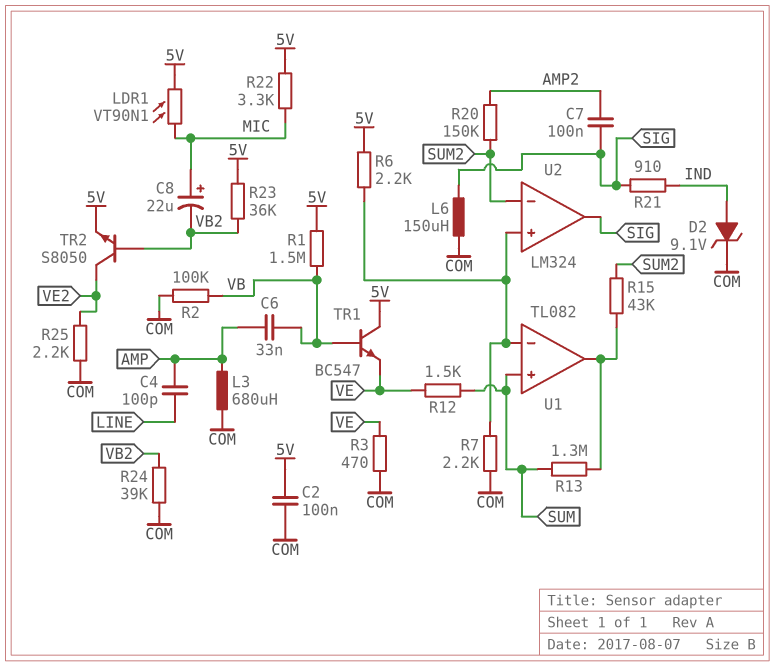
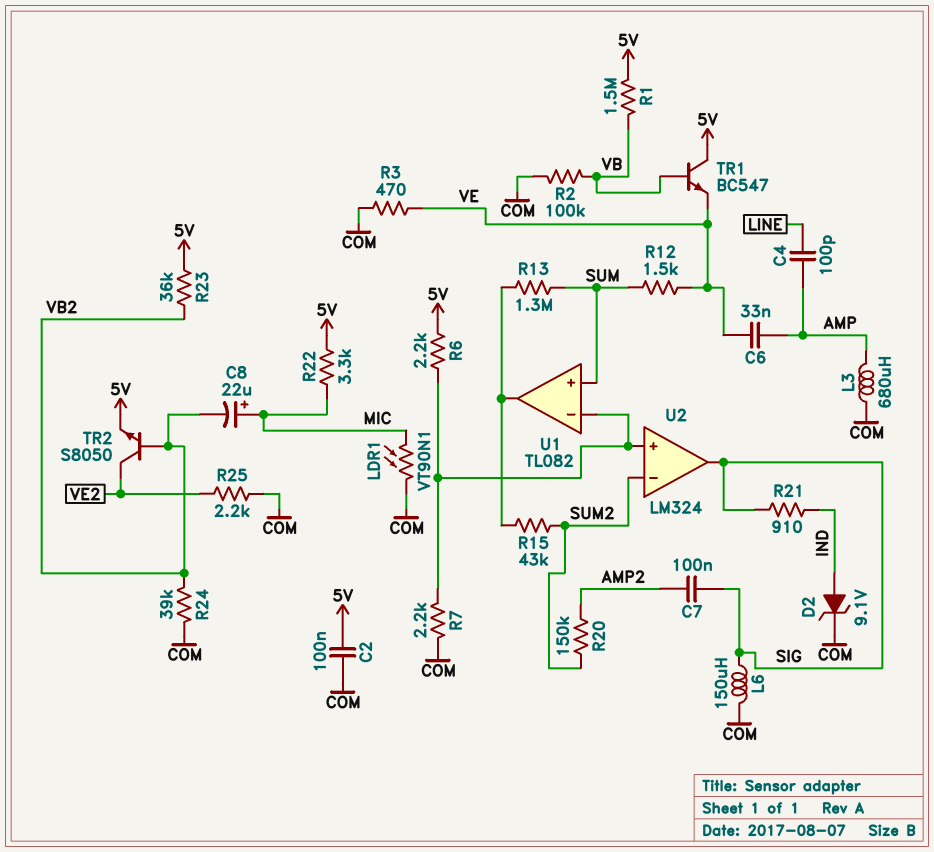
C6: 33nF (AMP, VB) -> 33nF (AMP, VE)
LDR1: VT90N1 (5V, MIC) -> VT90N1 (COM, MIC)

